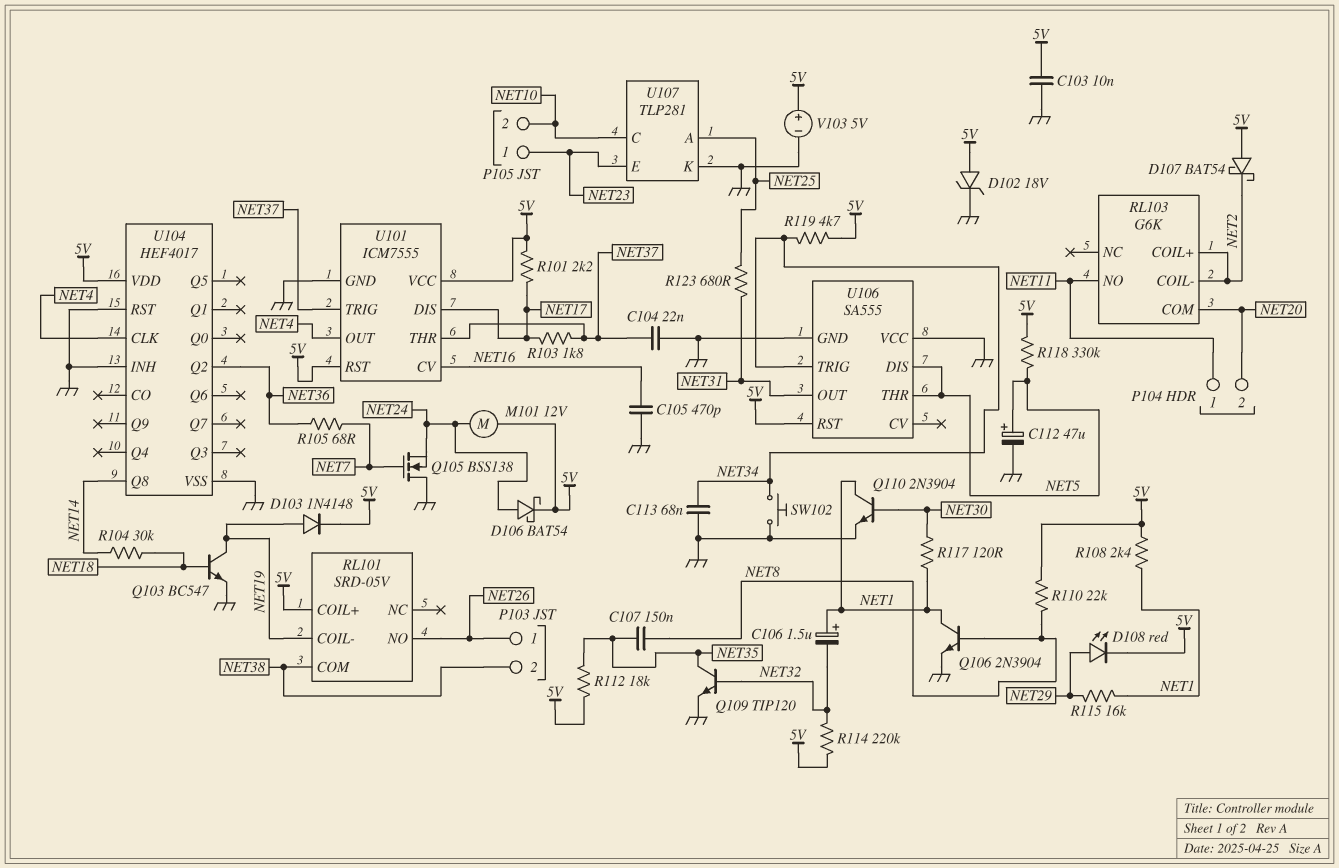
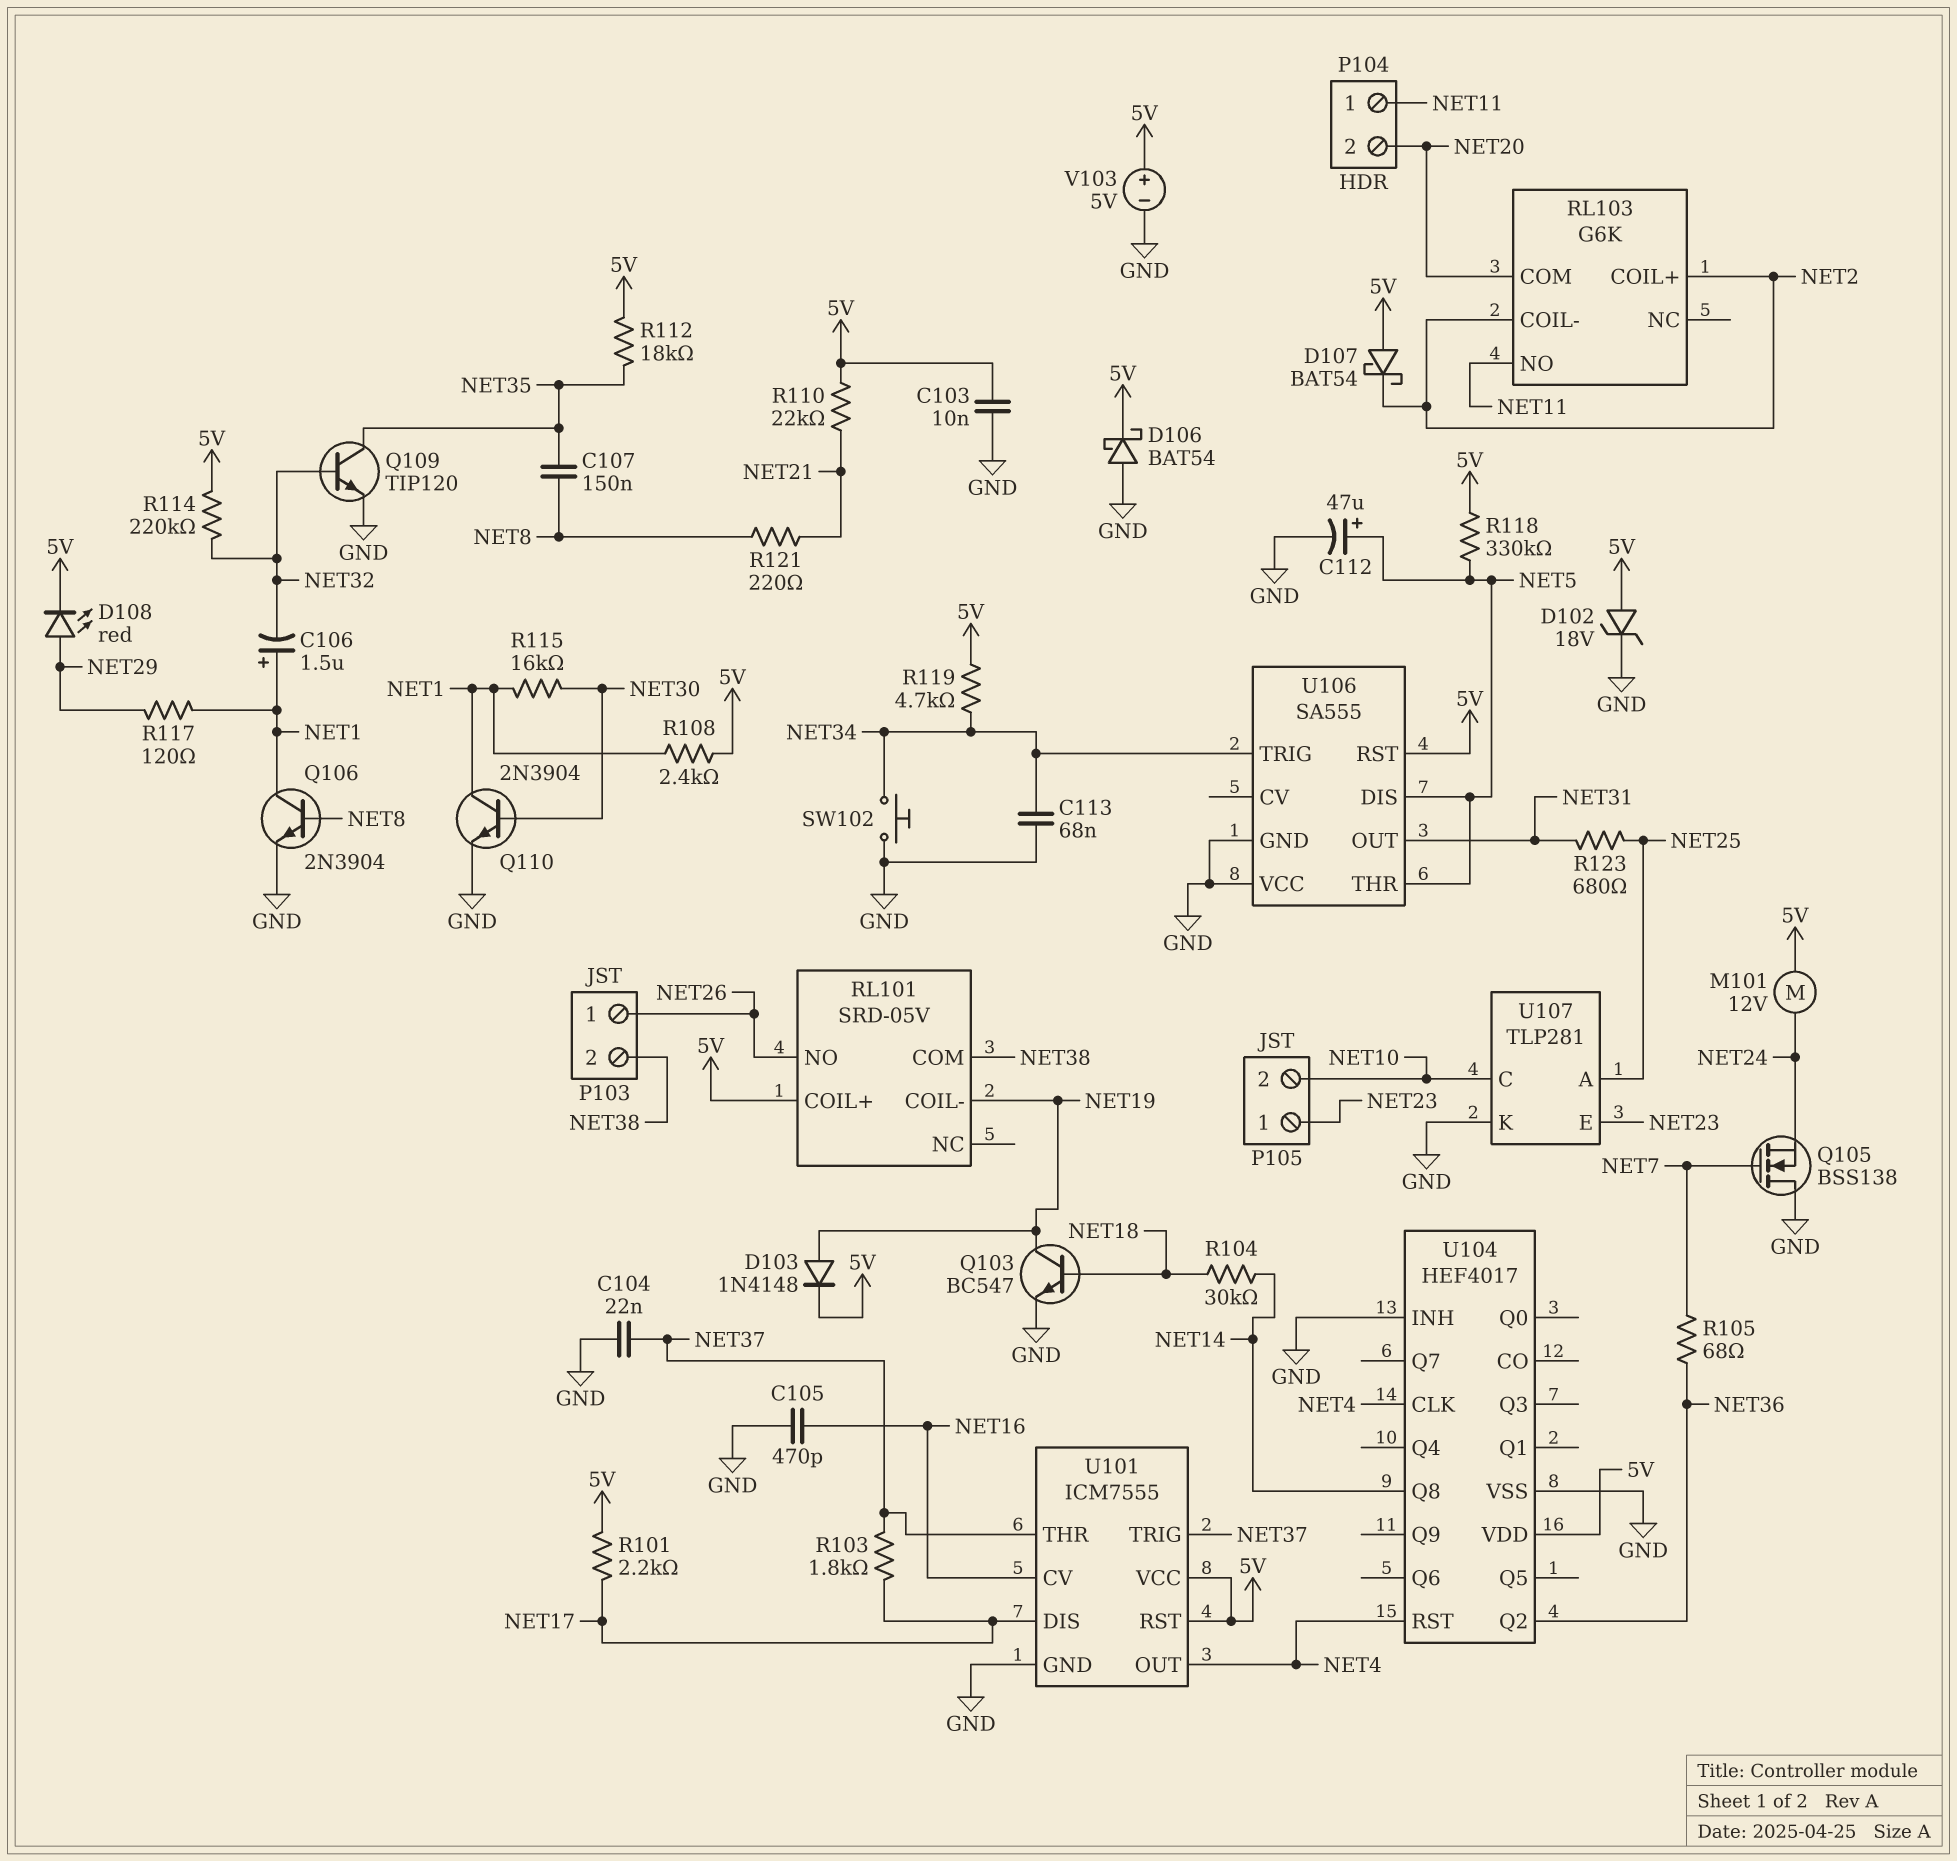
D106: schottky BAT54 (A NET24, K 5V) -> schottky BAT54 (A GND, K 5V)
R110: 22k (5V, NET8) -> 22k (5V, NET21)
R115: 16k (NET1, NET29) -> 16k (NET1, NET30)
R117: 120 (NET1, NET30) -> 120 (NET1, NET29)
R121: none -> 220 (NET8, NET21)
U104 pin RST: GND -> NET4

